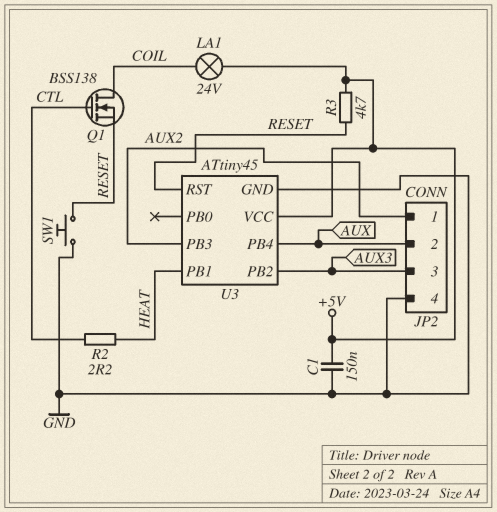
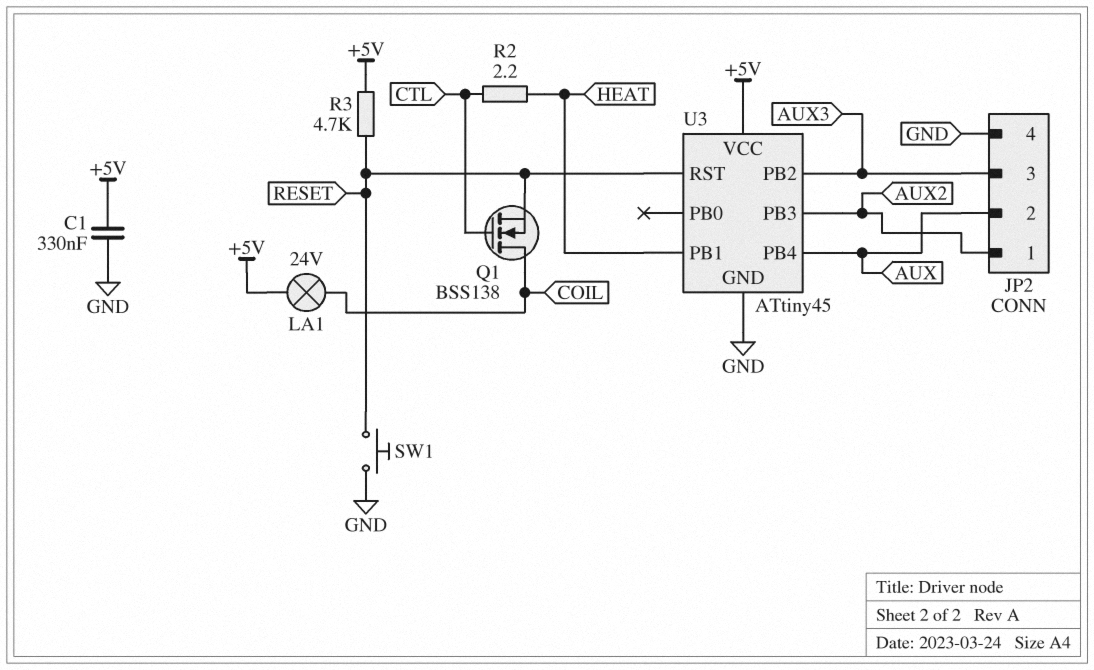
C1: 150nF (+5V, GND) -> 330nF (+5V, GND)

